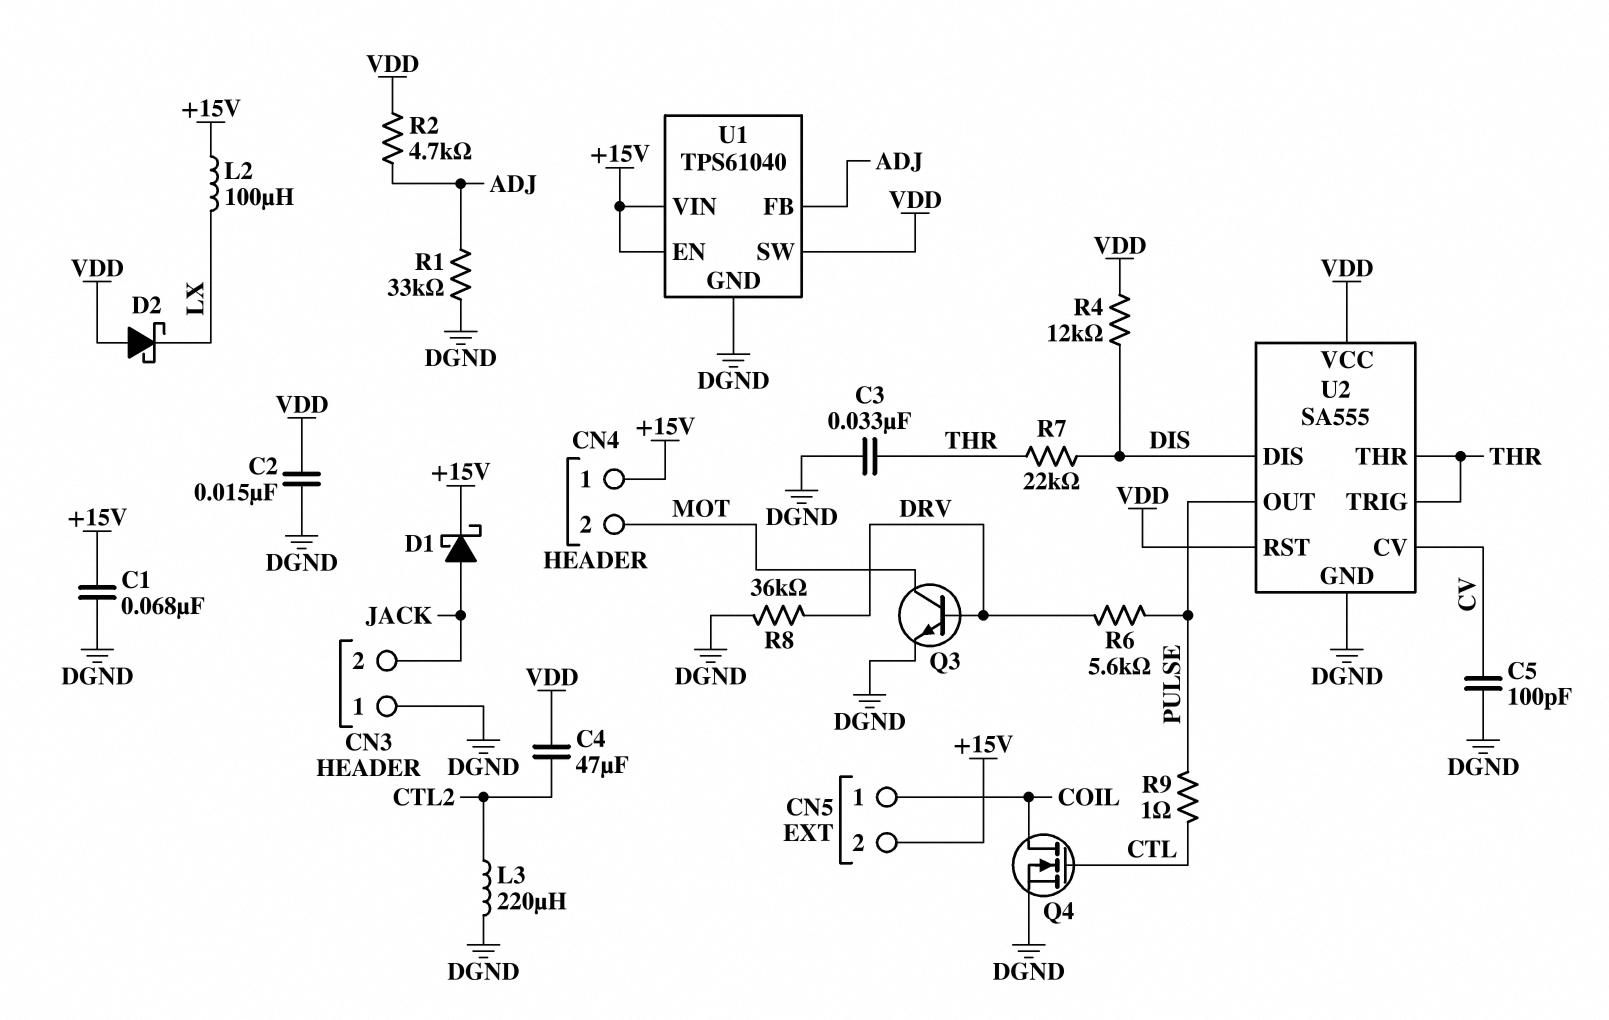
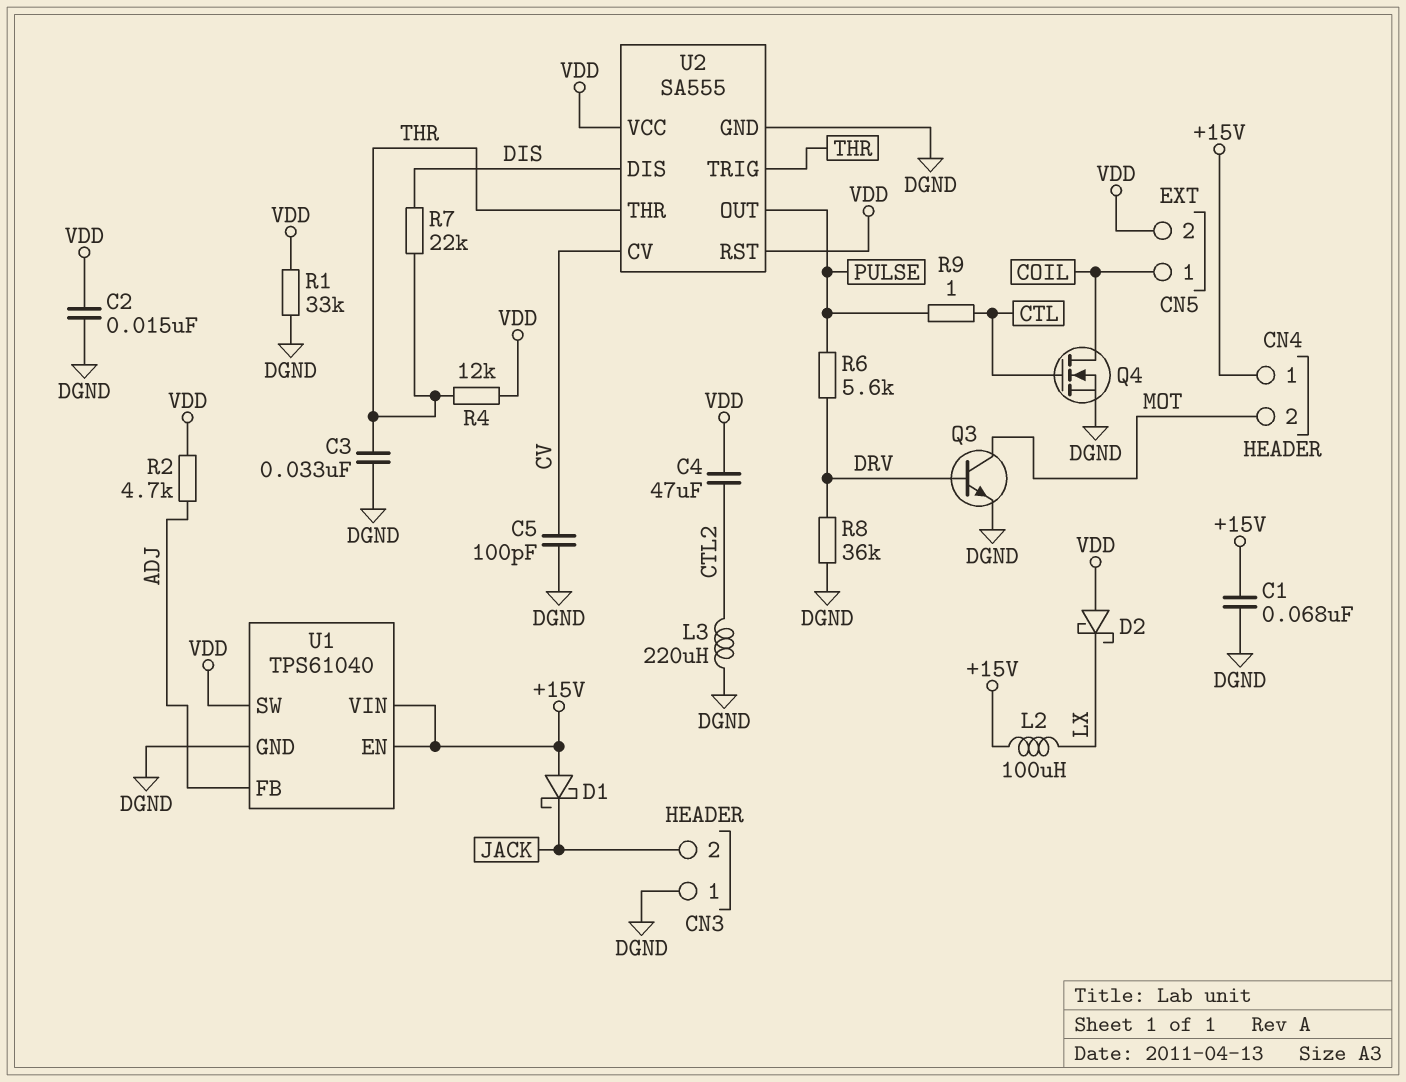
CN5 pin 2: +15V -> VDD
D1: schottky (A JACK, K +15V) -> schottky (A +15V, K JACK)
R1: 33k (ADJ, DGND) -> 33k (DGND, VDD)
R4: 12k (DIS, VDD) -> 12k (THR, VDD)

